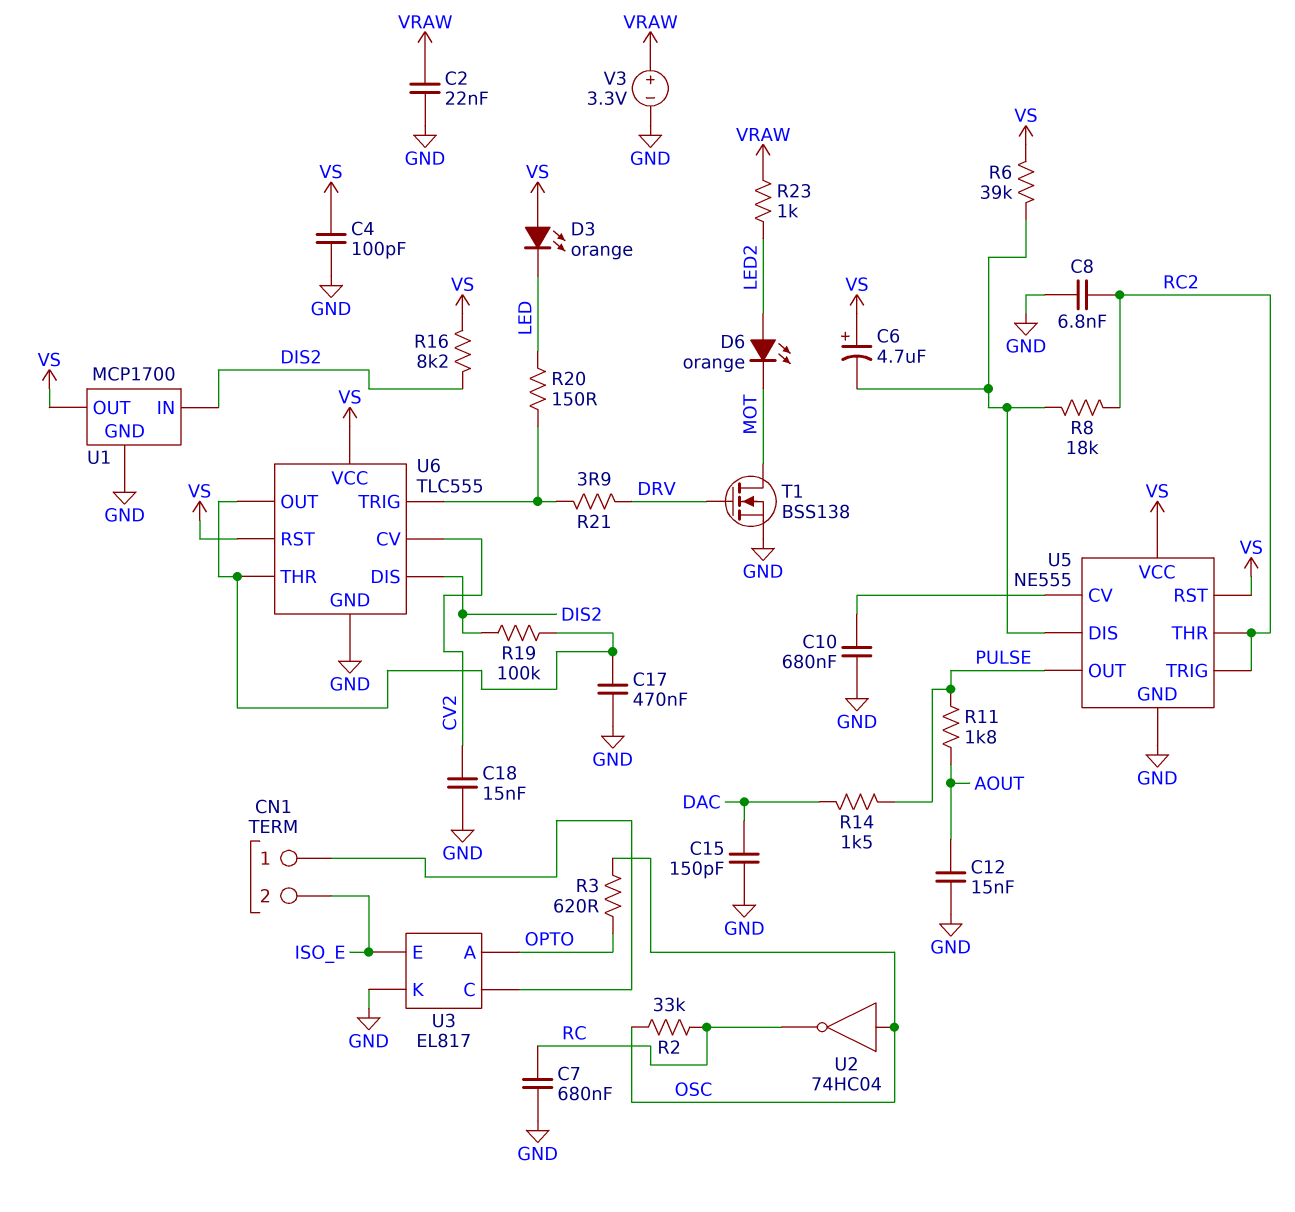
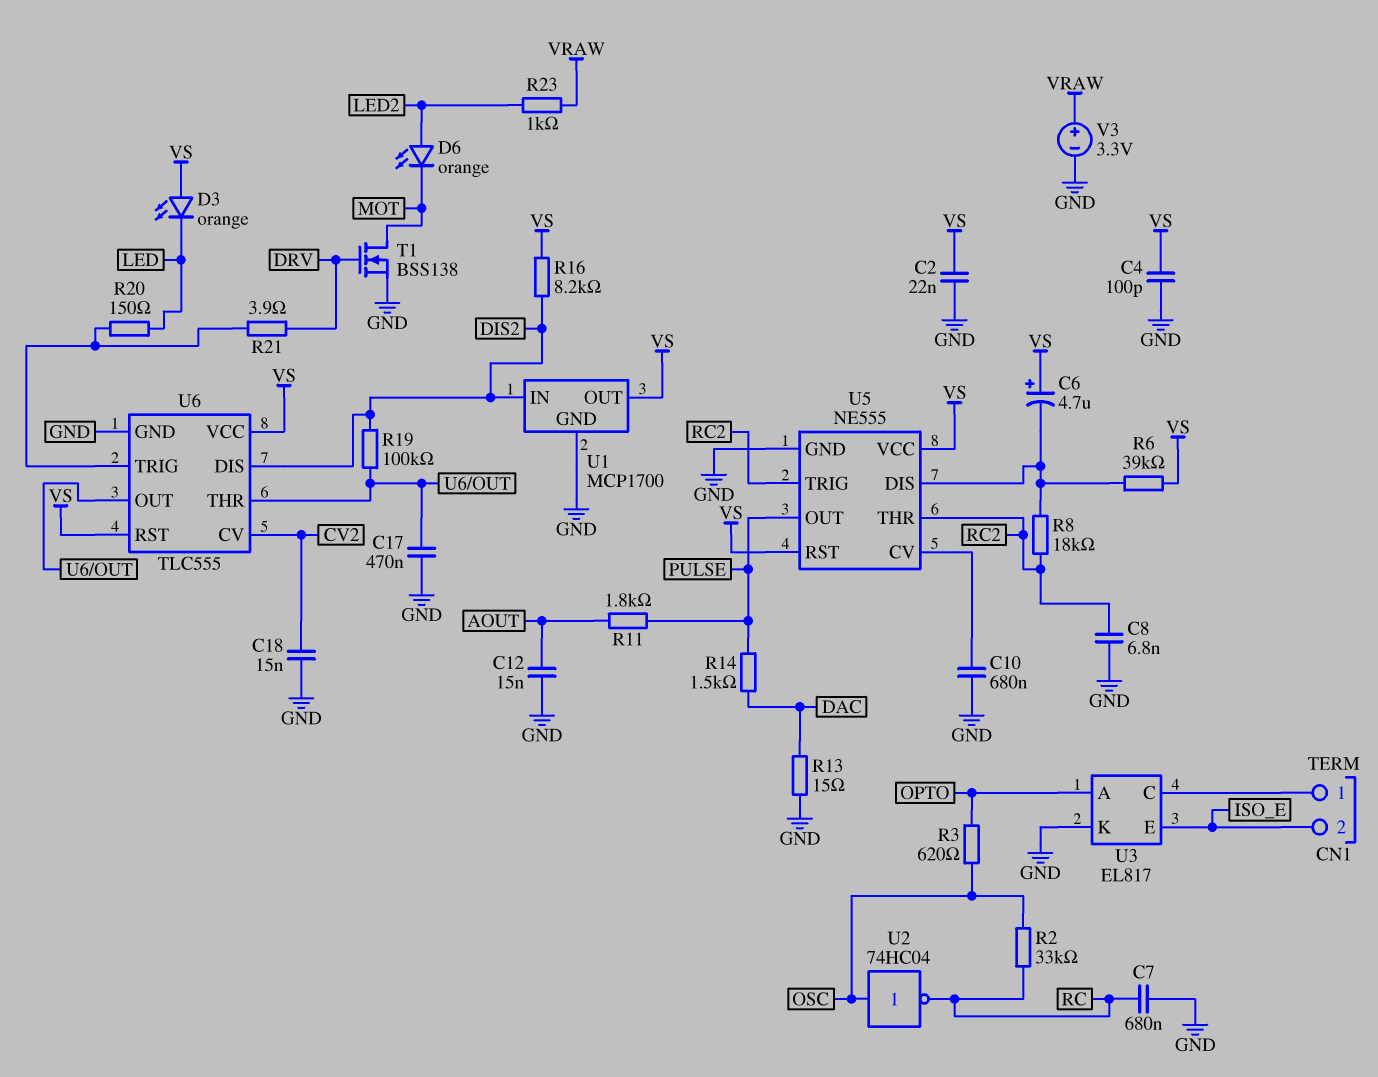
C2: 22nF (GND, VRAW) -> 22nF (GND, VS)
C15: 150pF (DAC, GND) -> none
R13: none -> 15 (DAC, GND)

